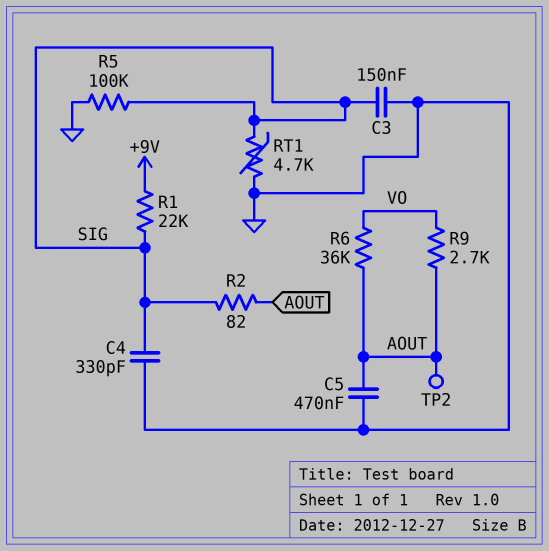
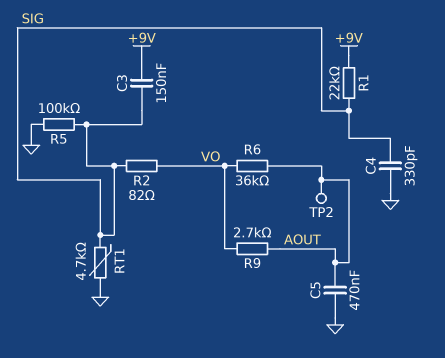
C3: 150nF (GND, SIG) -> 150nF (+9V, SIG)
R2: 82 (AOUT, SIG) -> 82 (SIG, VO)

